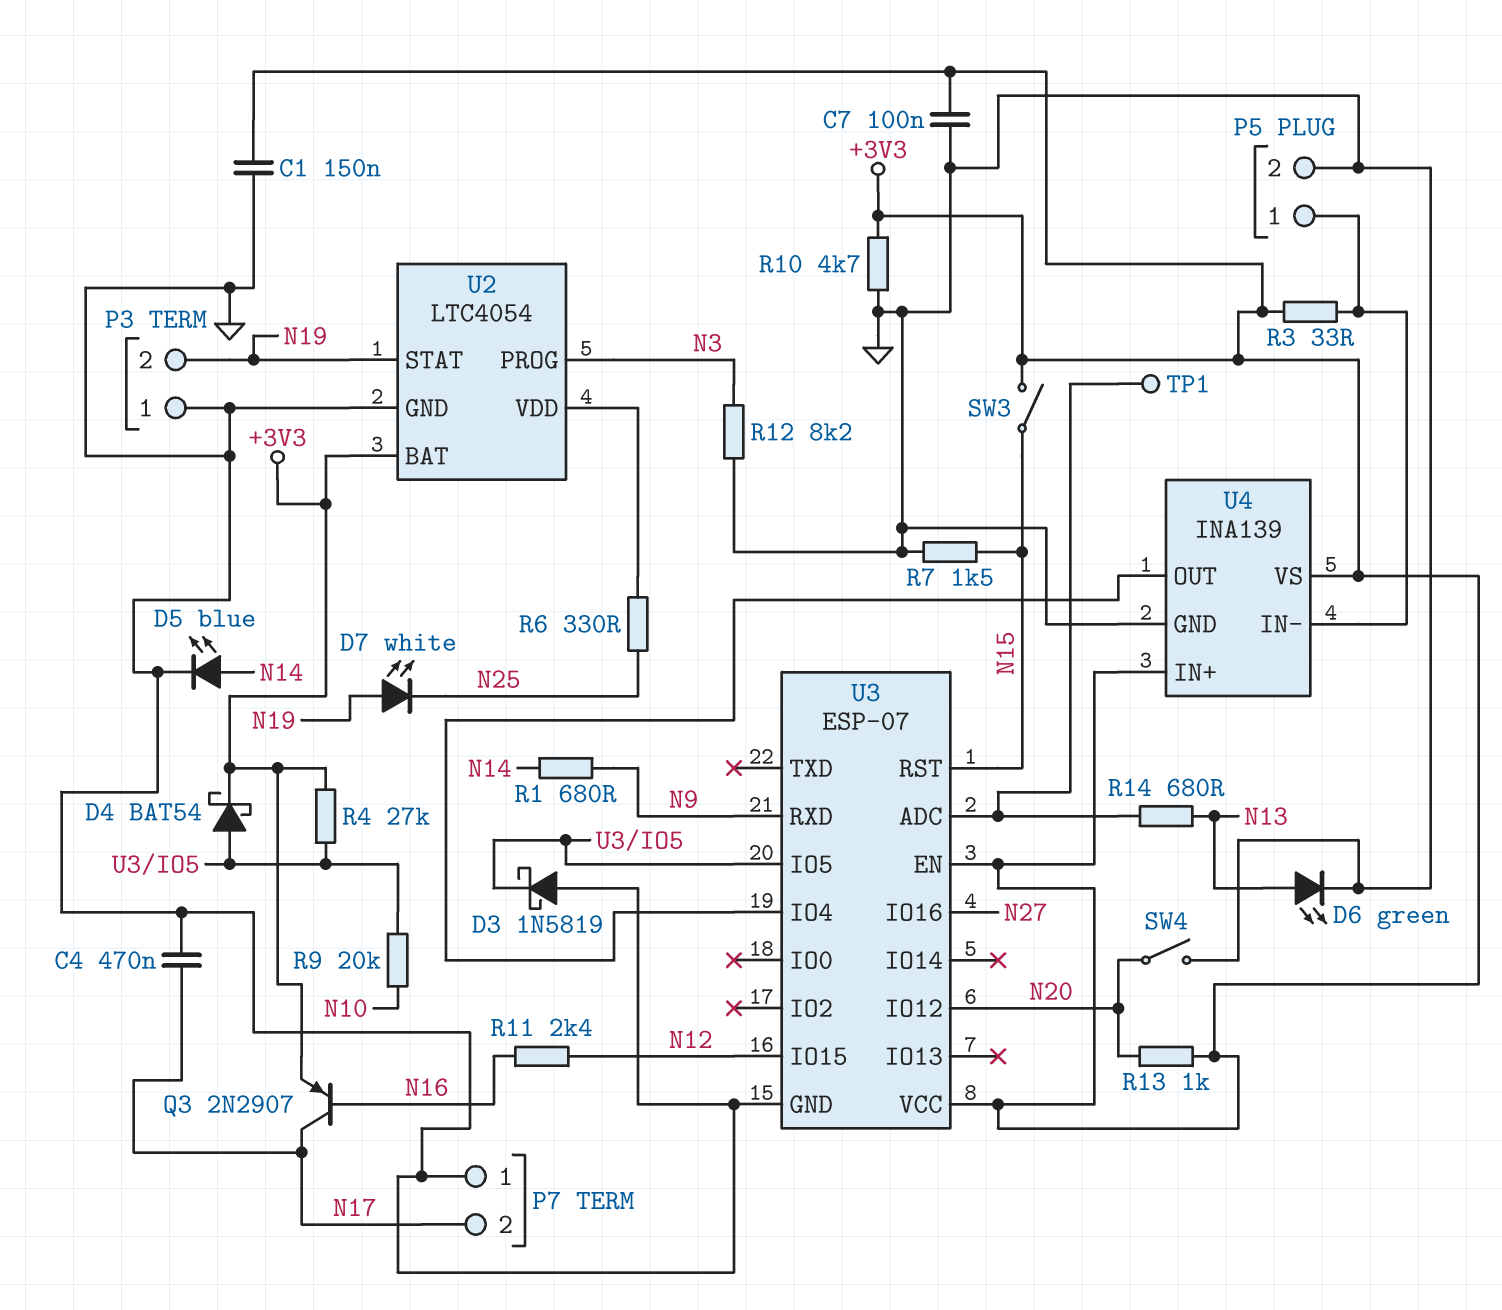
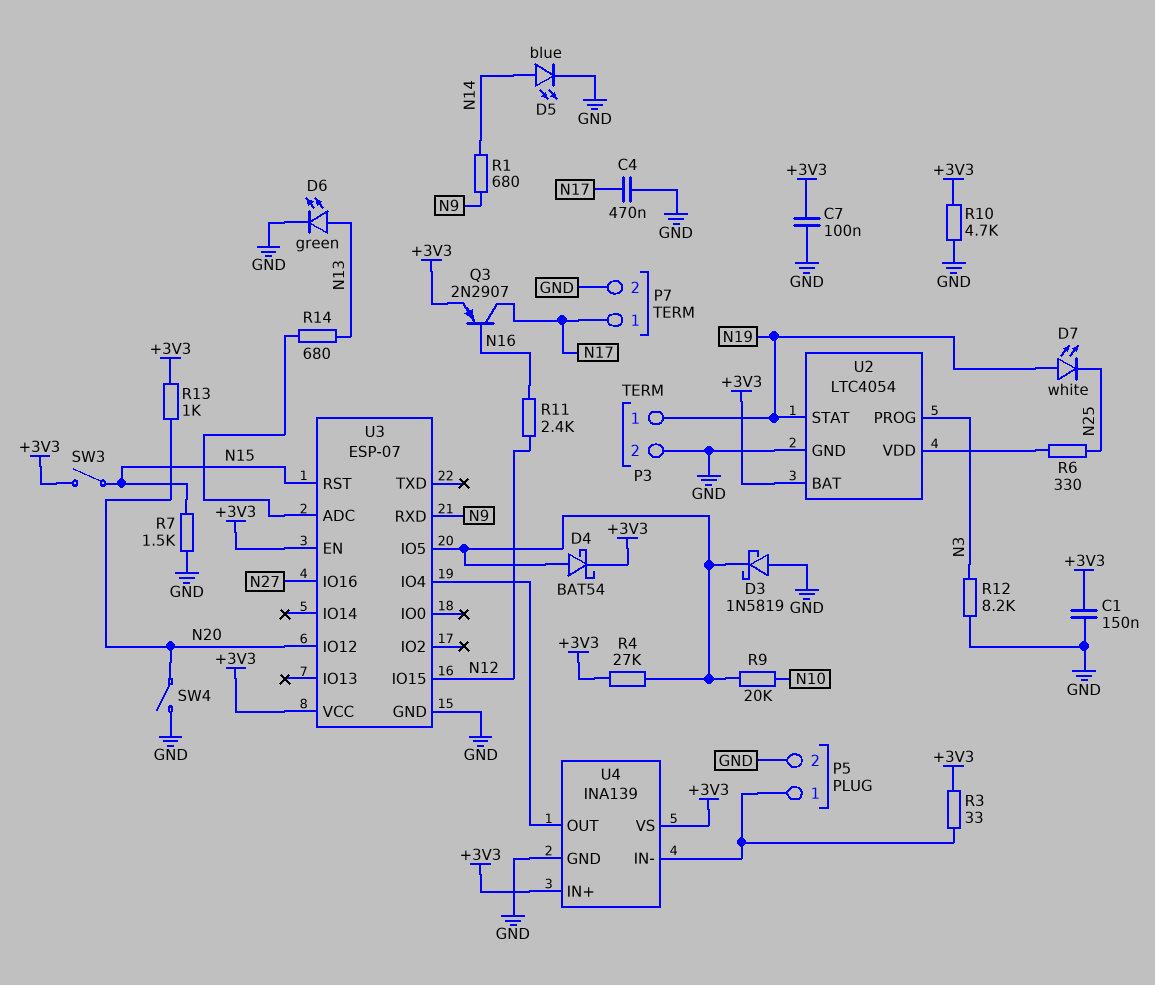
P3 pin 1: GND -> N19
P3 pin 2: N19 -> GND
P7 pin 1: GND -> N17
P7 pin 2: N17 -> GND
TP1: test point (U3/ADC) -> none

